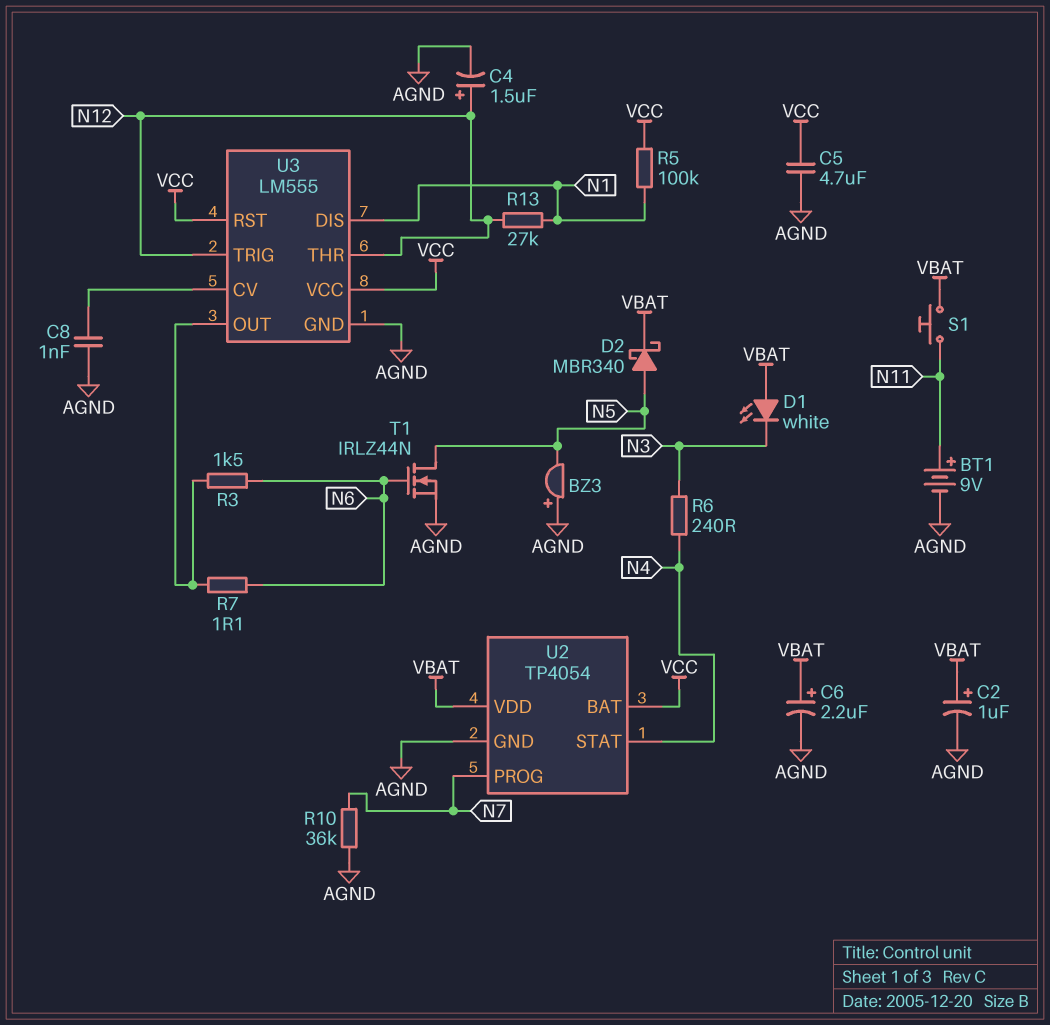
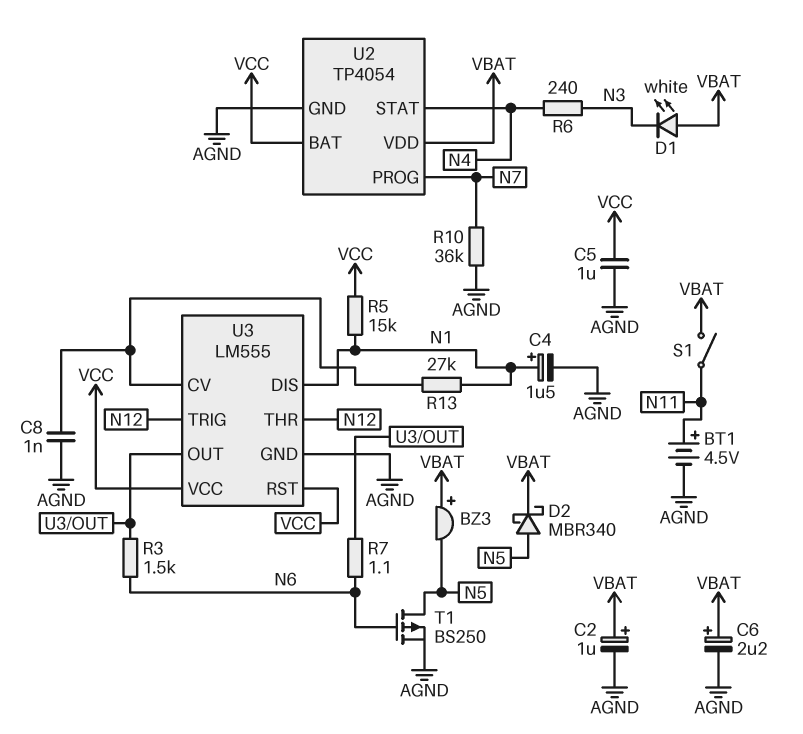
BT1: 9V (plus N11, minus AGND) -> 4.5V (plus N11, minus AGND)
BZ3: buzzer (plus AGND, minus N5) -> buzzer (plus VBAT, minus N5)
C4: 1.5uF (plus N12, minus AGND) -> 1.5uF (plus N1, minus AGND)
C5: 4.7uF (AGND, VCC) -> 1uF (AGND, VCC)
R5: 100k (N1, VCC) -> 15k (N1, VCC)
R13: 27k (N1, N12) -> 27k (N1, U3/CV)
S1: button (N11, VBAT) -> switch (N11, VBAT)
T1: NMOS IRLZ44N (G N6, D N5, S AGND) -> PMOS BS250 (G N6, D N5, S AGND)

